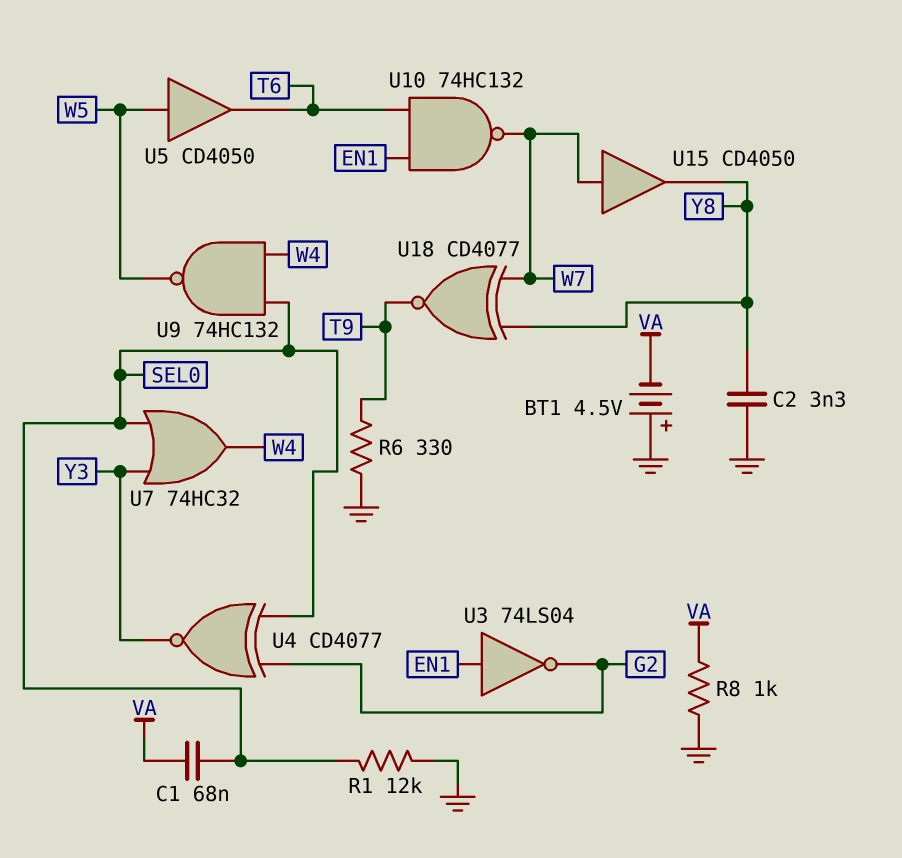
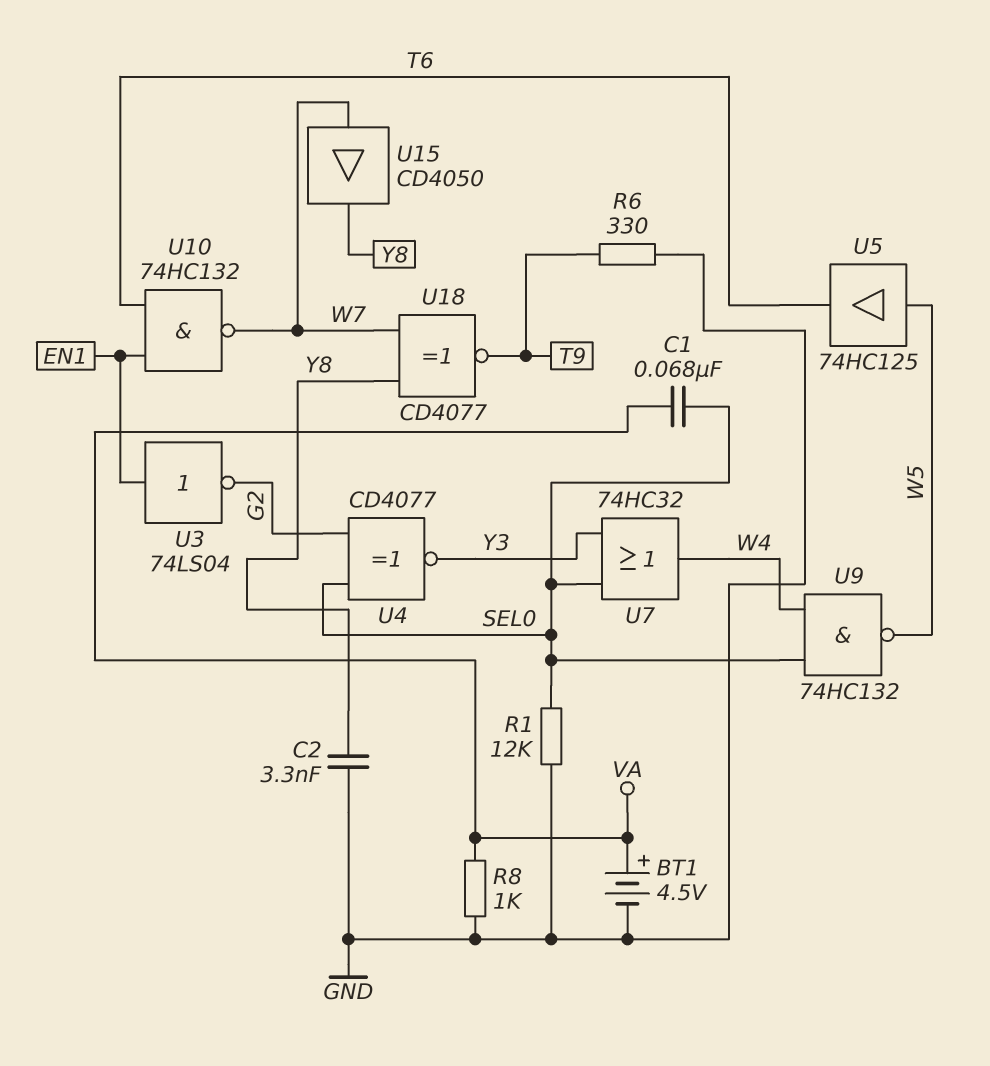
BT1: 4.5V (plus GND, minus VA) -> 4.5V (plus VA, minus GND)
U5: buffer CD4050 (in W5, out T6) -> buffer 74HC125 (in W5, out T6)

